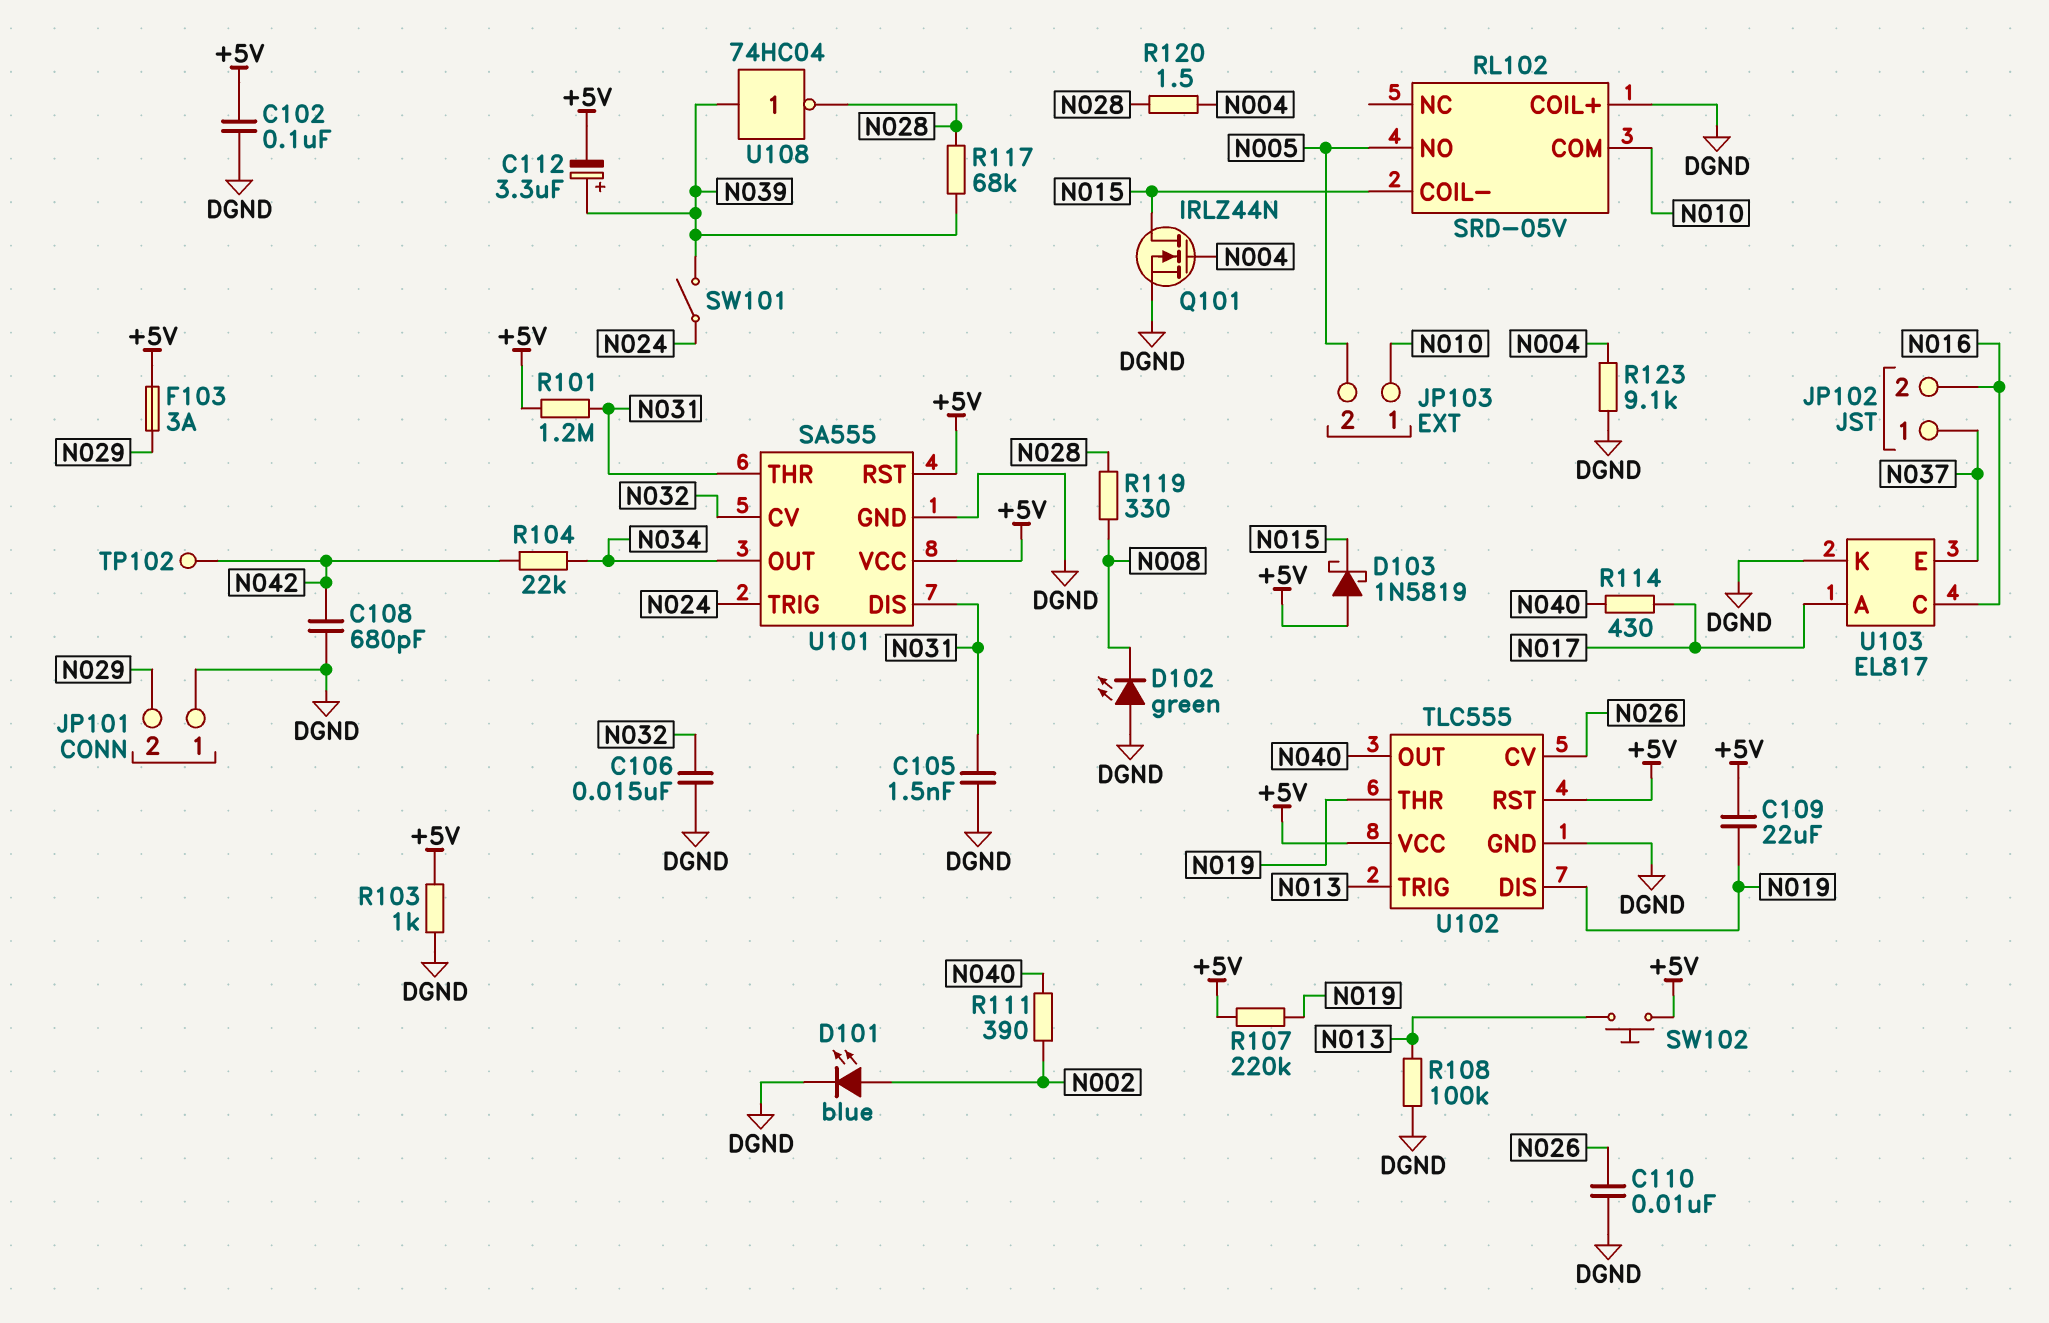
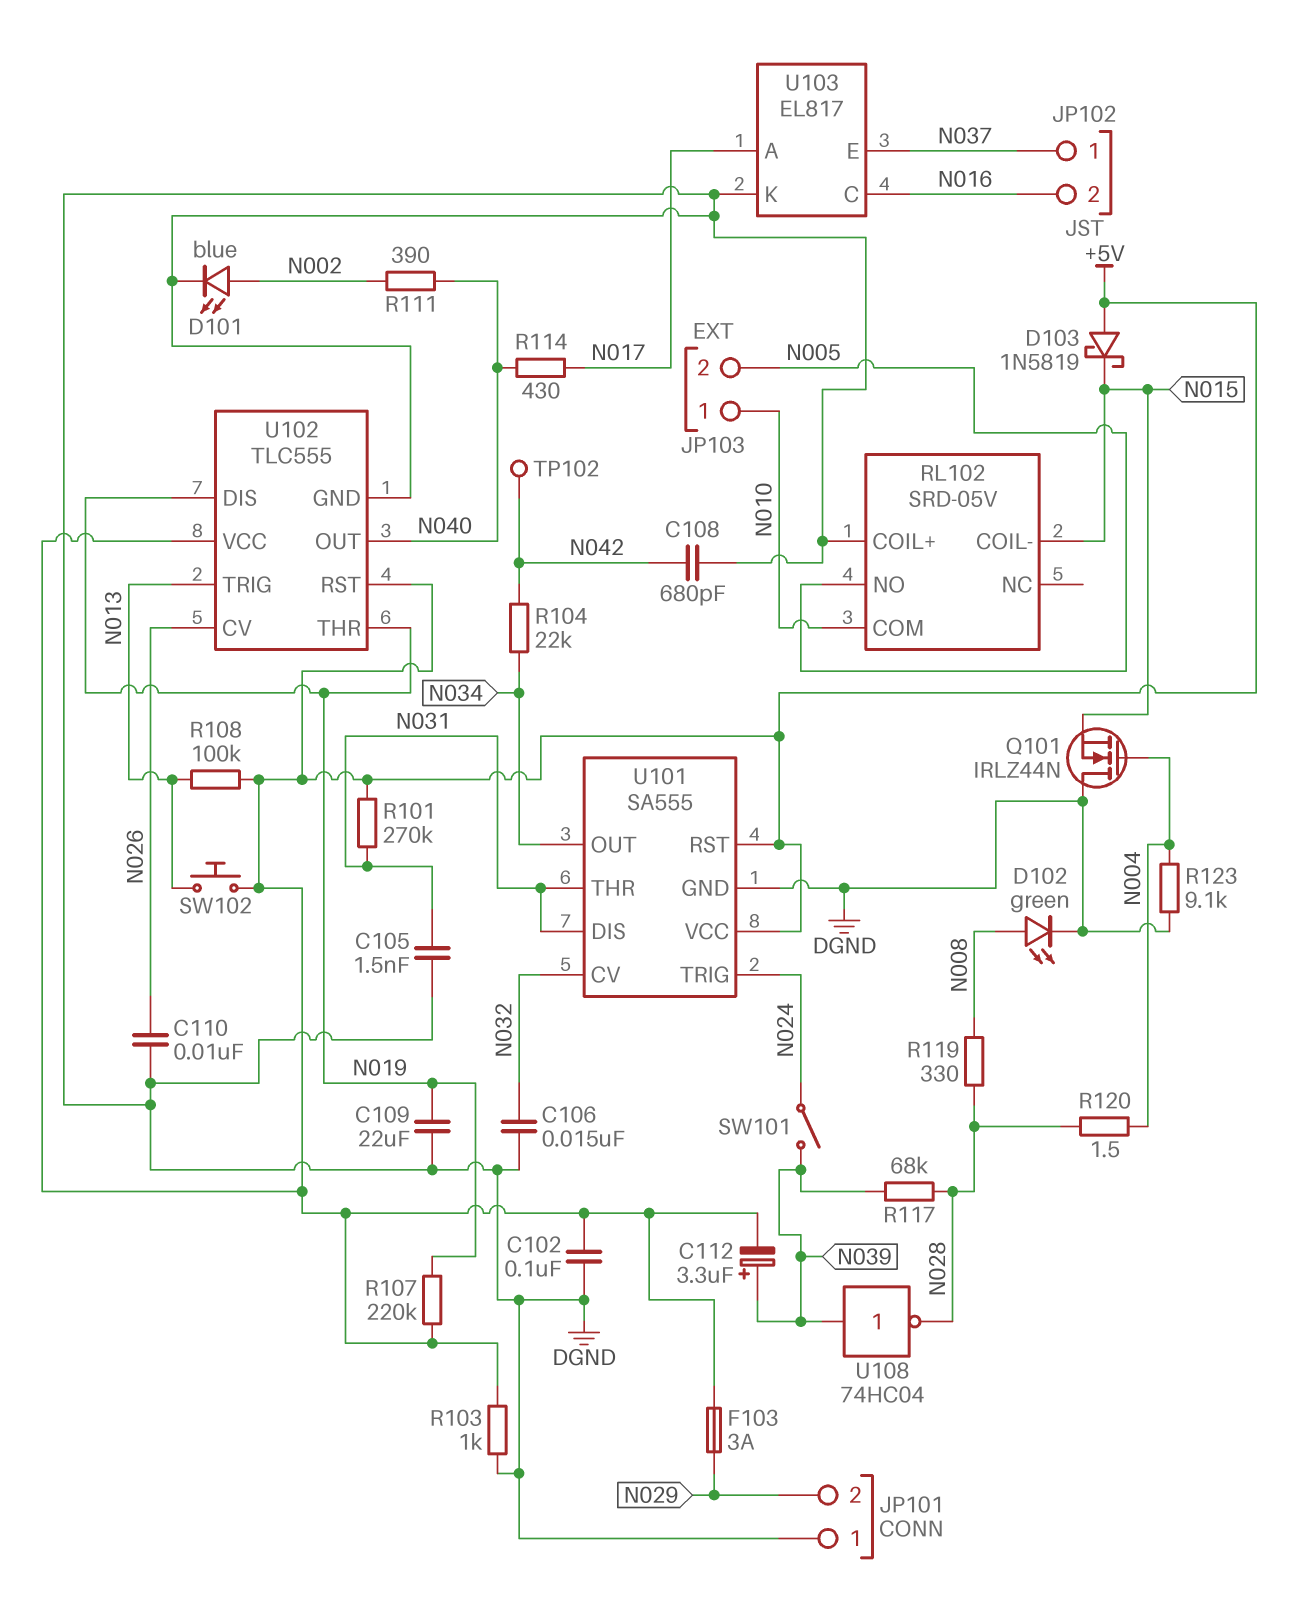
C109: 22uF (+5V, N019) -> 22uF (DGND, N019)
D102: LED green (A DGND, K N008) -> LED green (A N008, K DGND)
Q101: NMOS IRLZ44N (G N004, D N015, S DGND) -> NMOS IRLZ44N (G N004, D DGND, S N015)
R101: 1.2M (+5V, N031) -> 270k (+5V, N031)
R108: 100k (DGND, N013) -> 100k (+5V, N013)

